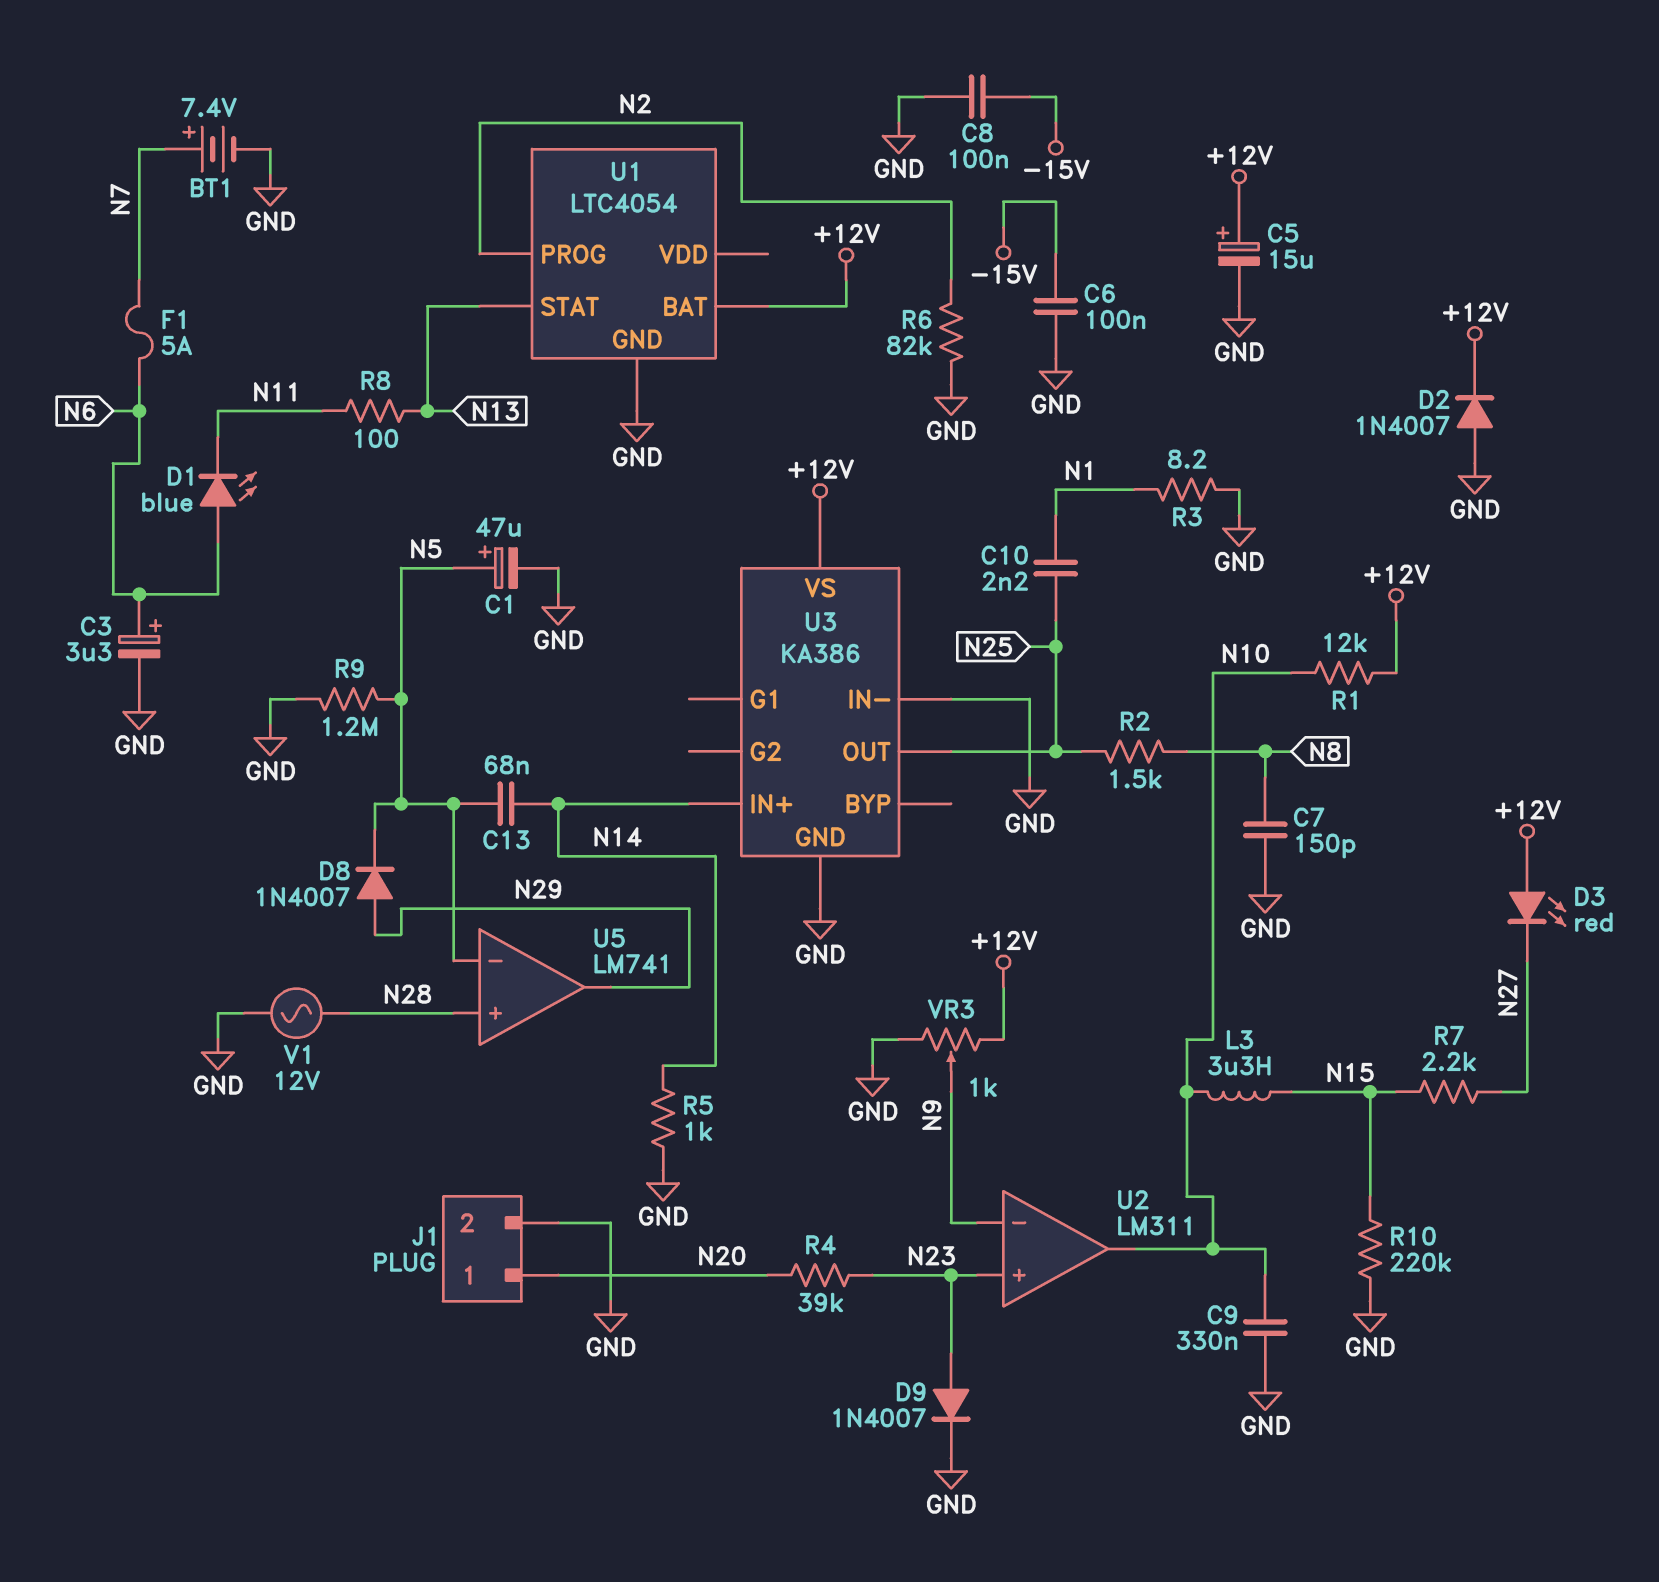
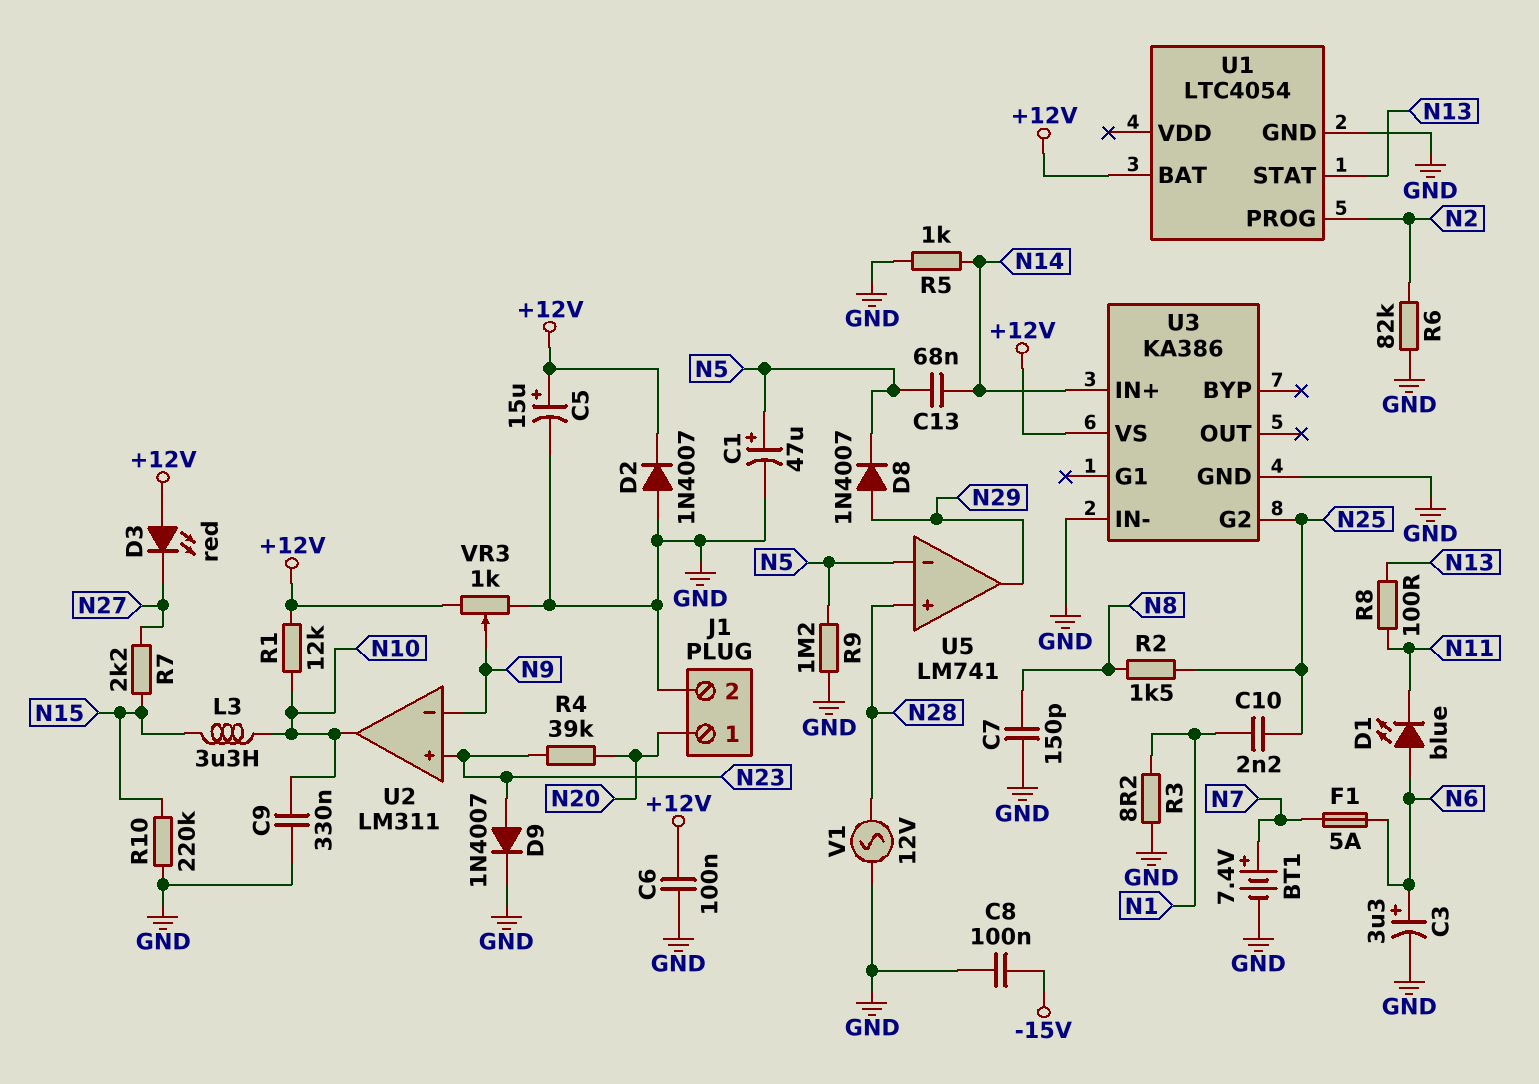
C6: 100nF (-15V, GND) -> 100nF (+12V, GND)
U3 pin G2: none -> N25
U3 pin OUT: N25 -> none

